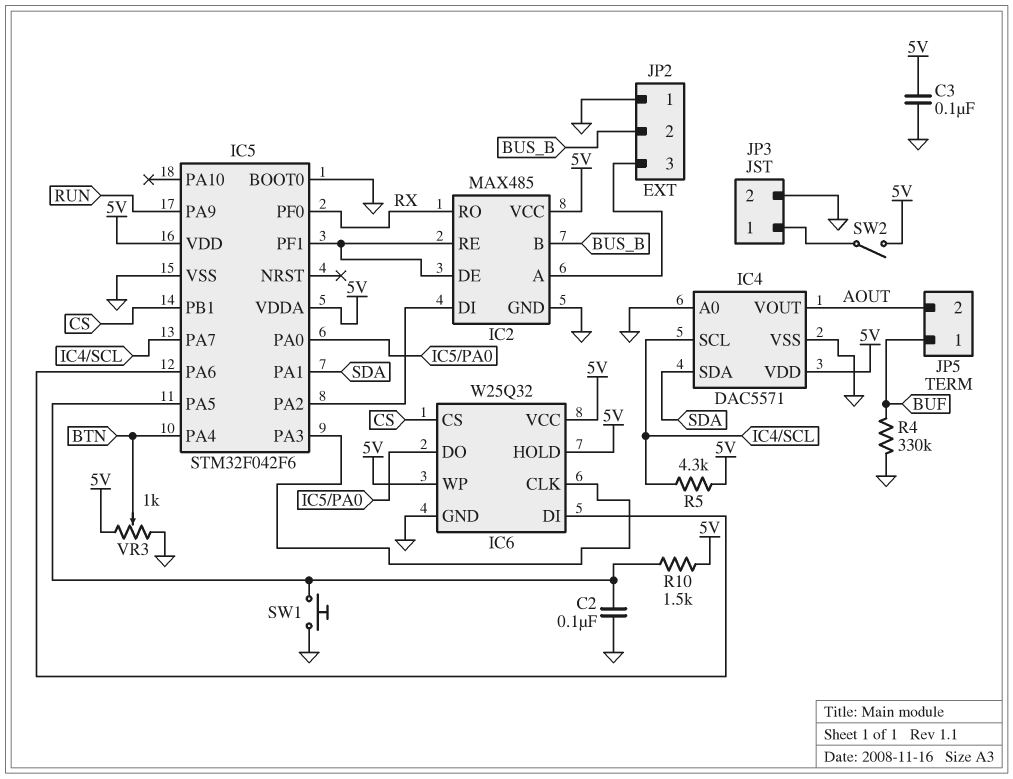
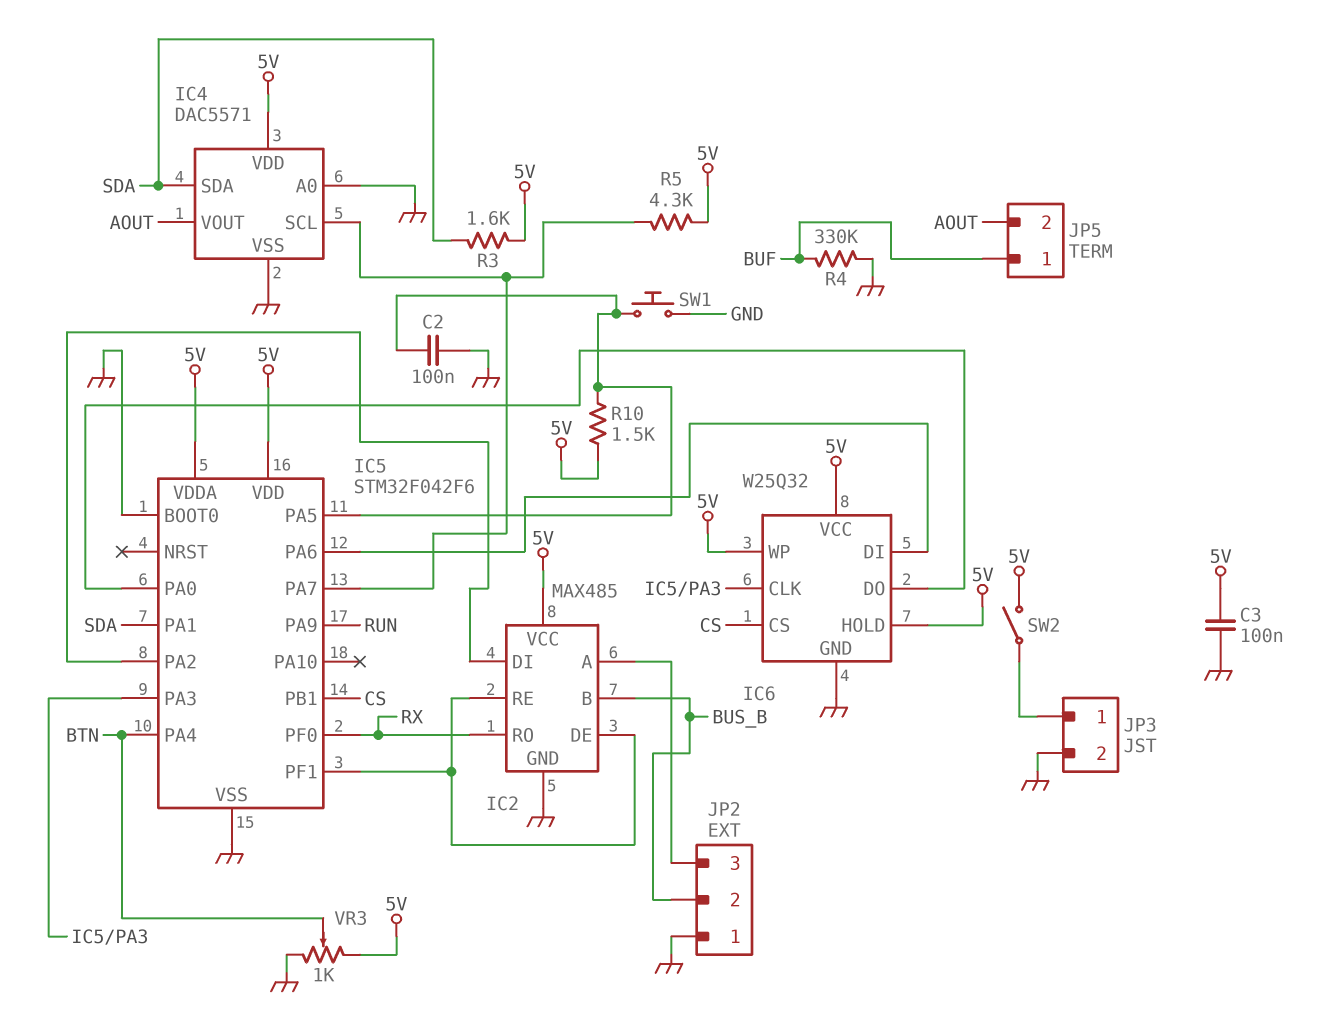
R3: none -> 1.6k (5V, SDA)

